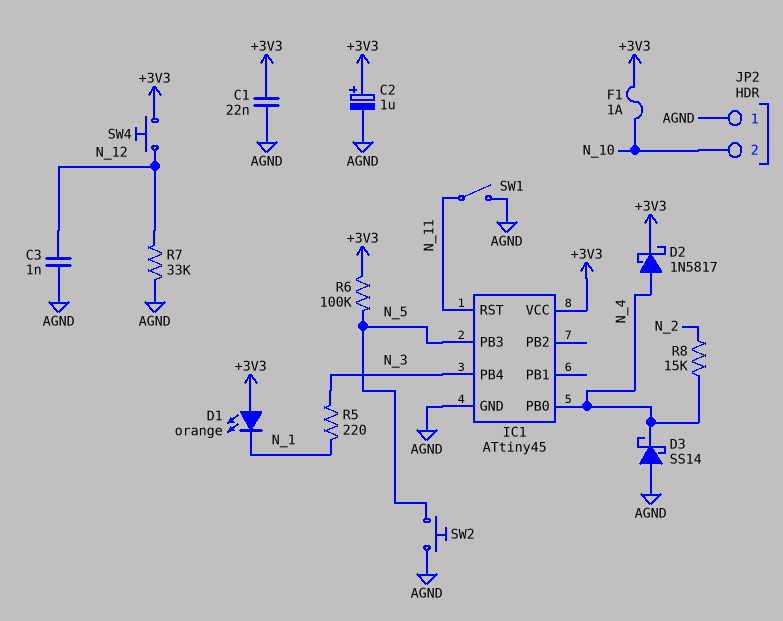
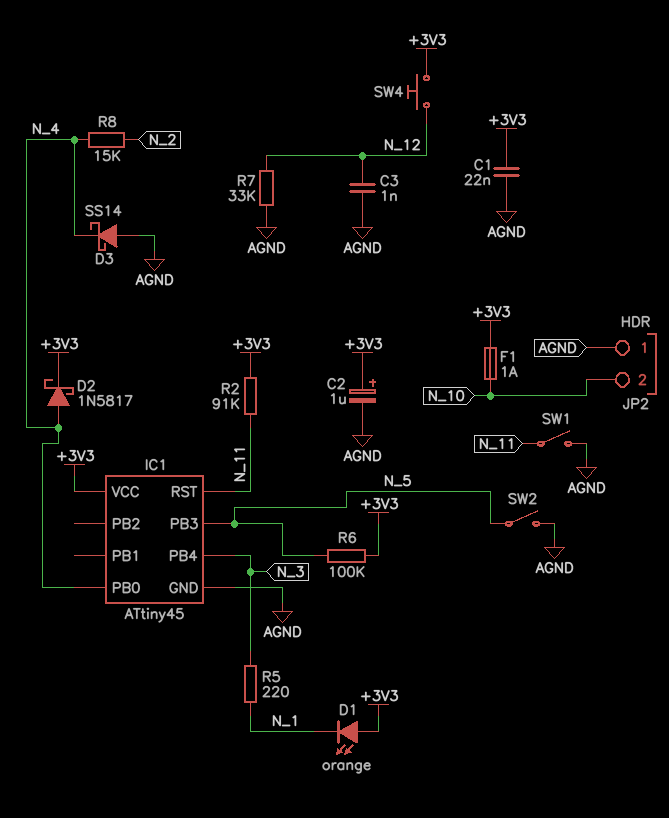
R2: none -> 91k (+3V3, N_11)
SW2: button (AGND, N_5) -> switch (AGND, N_5)

